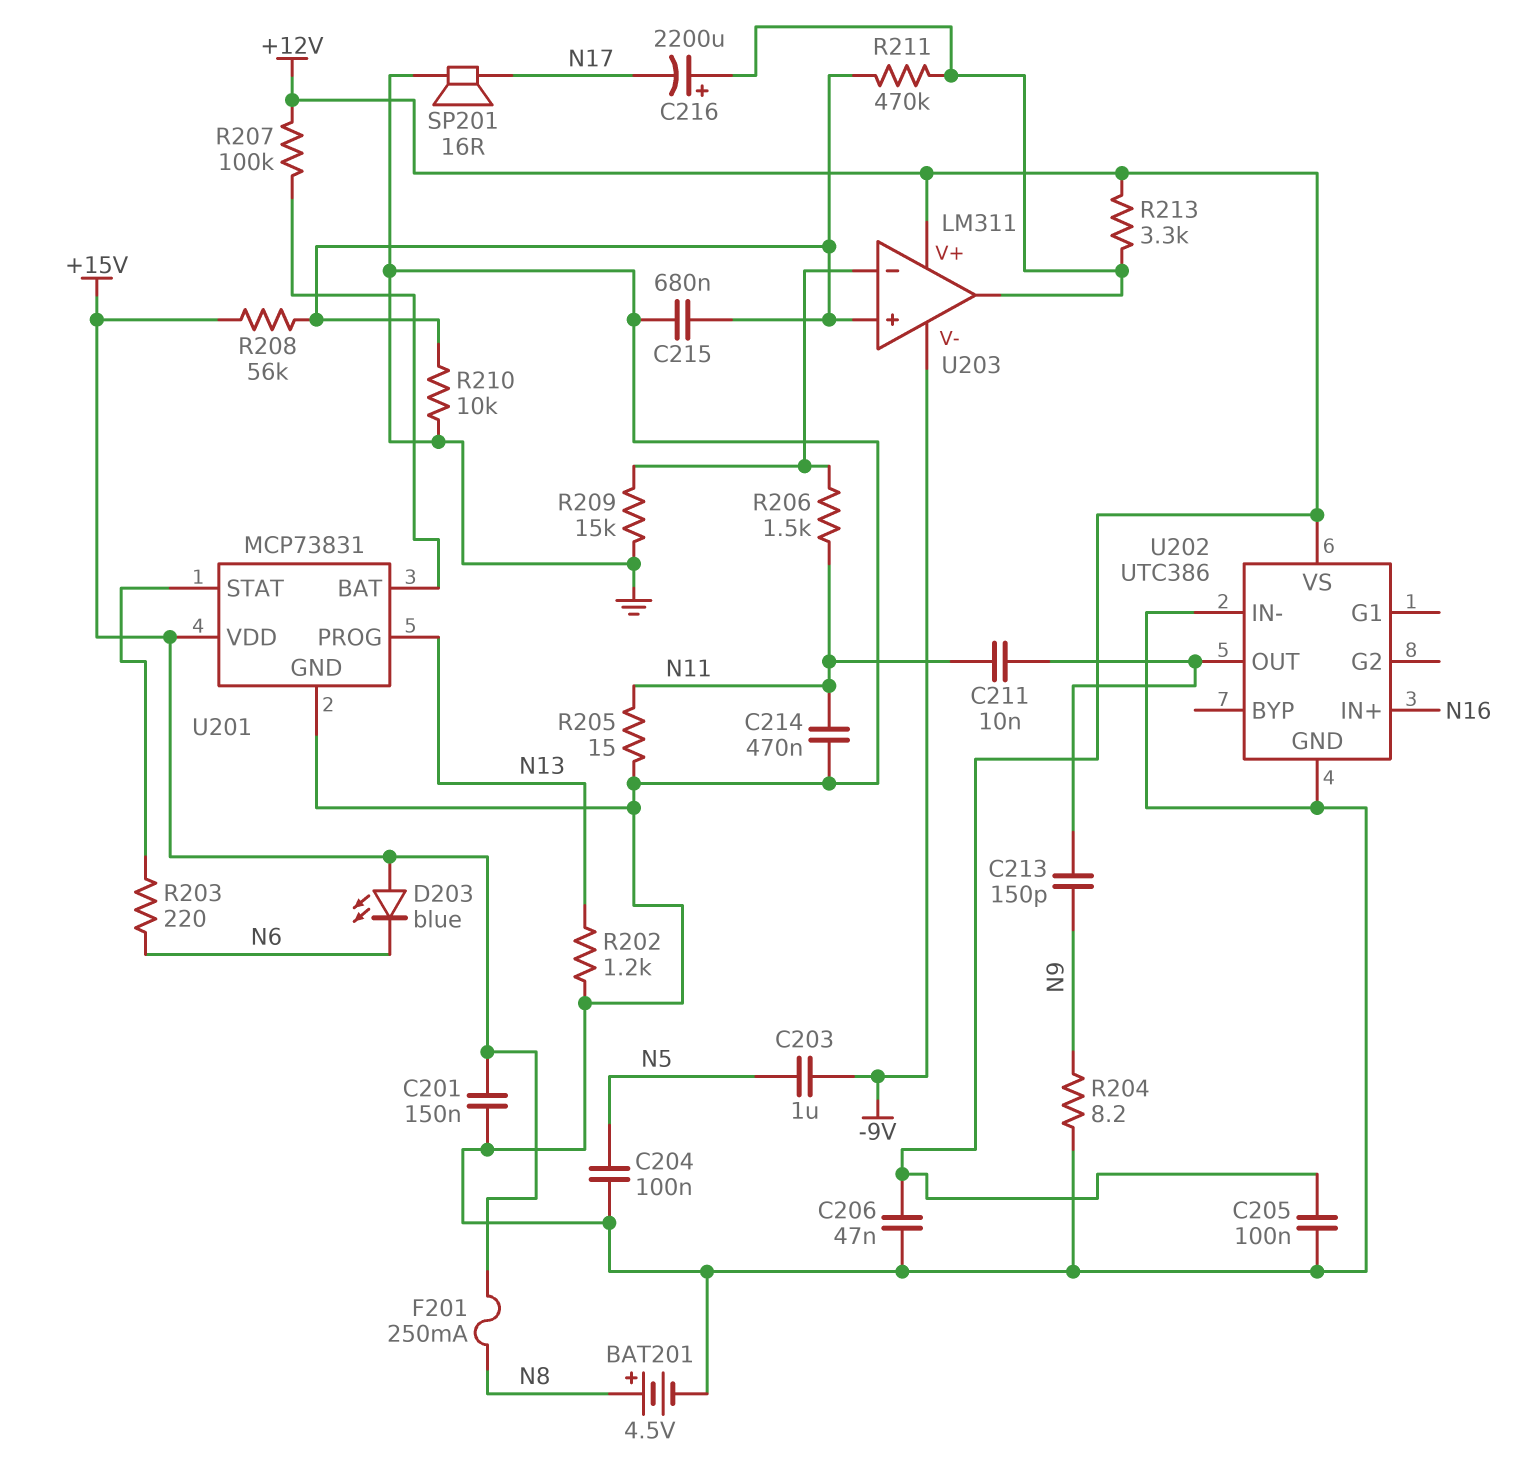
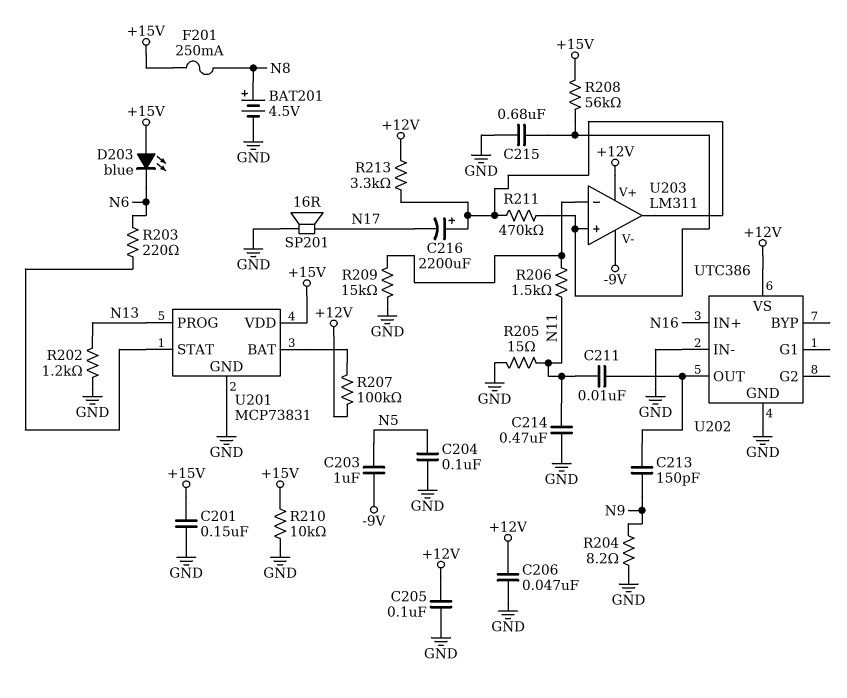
R210: 10k (GND, U203/in+) -> 10k (+15V, GND)

